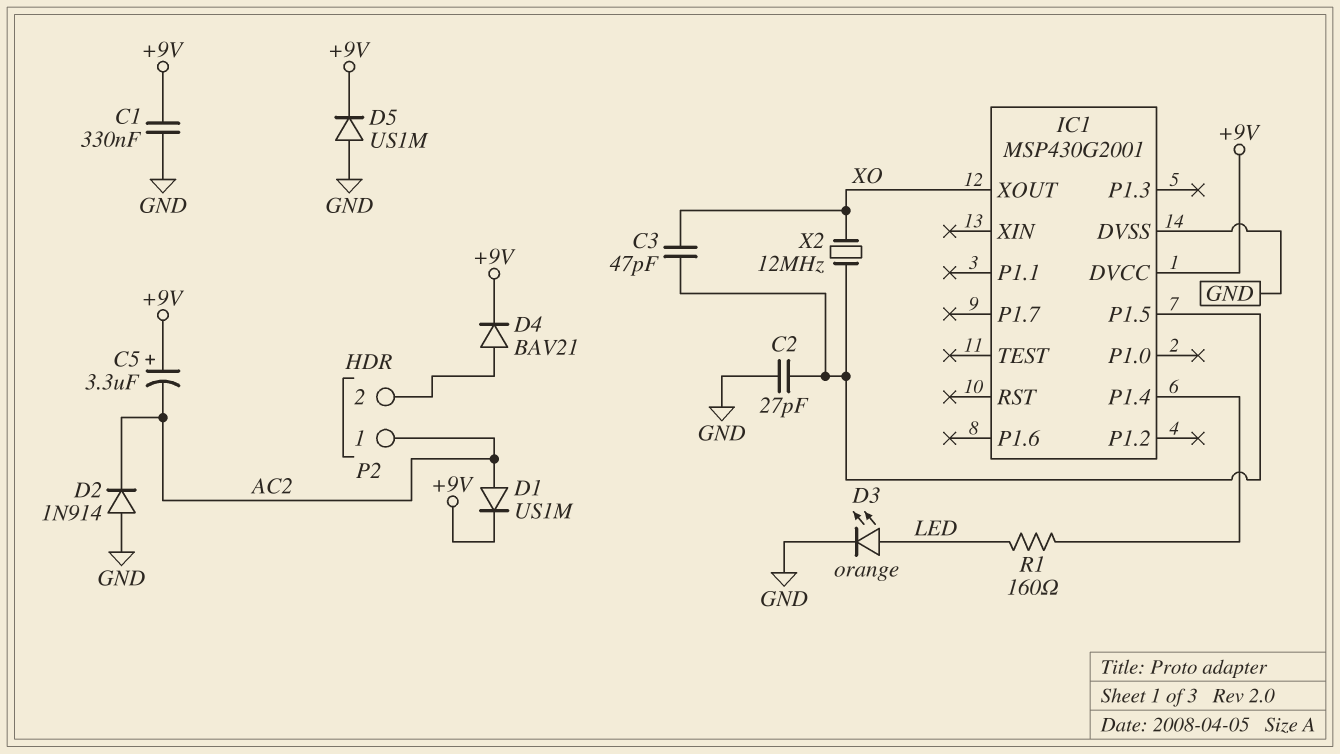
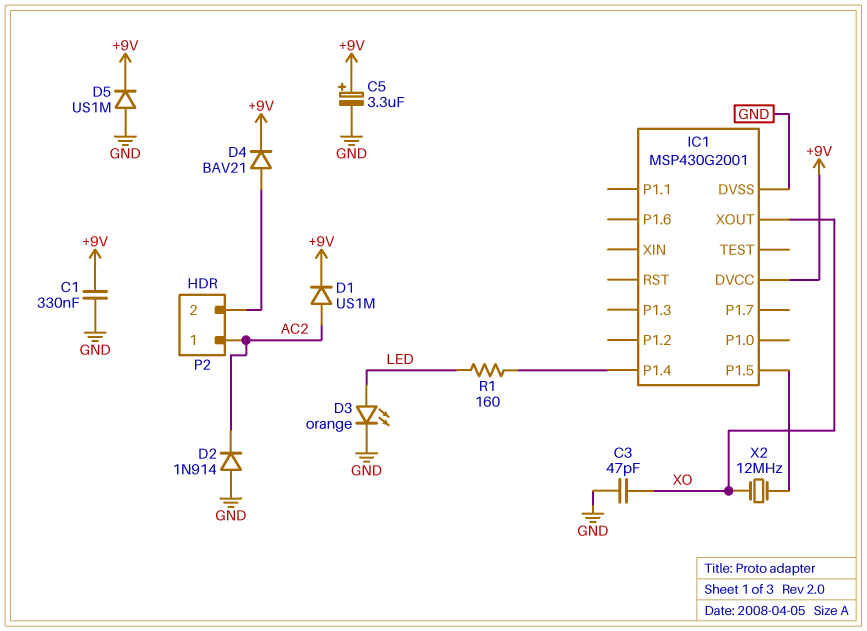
C2: 27pF (GND, IC1/P1.5) -> none
C3: 47pF (IC1/P1.5, XO) -> 47pF (GND, XO)
C5: 3.3uF (plus +9V, minus AC2) -> 3.3uF (plus +9V, minus GND)

